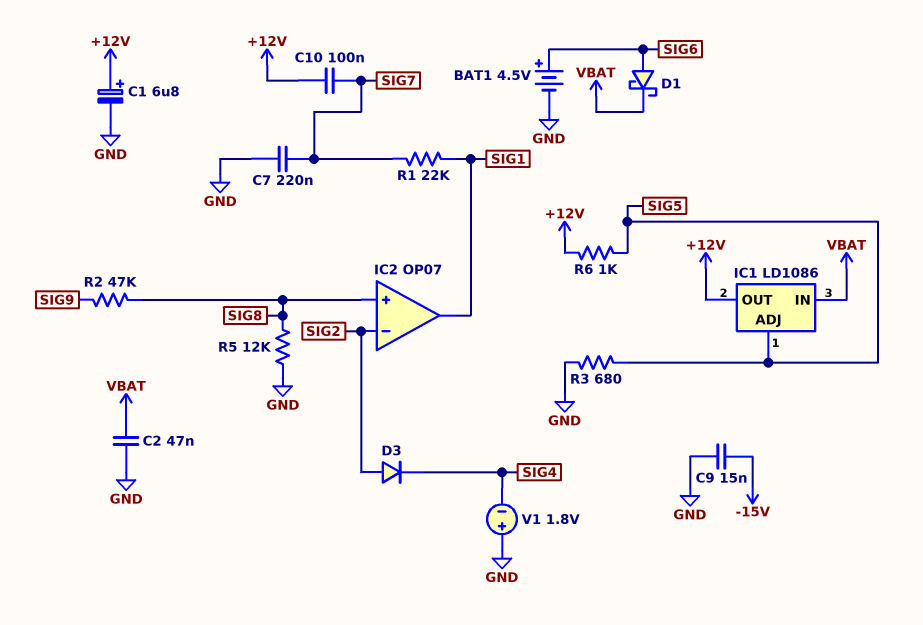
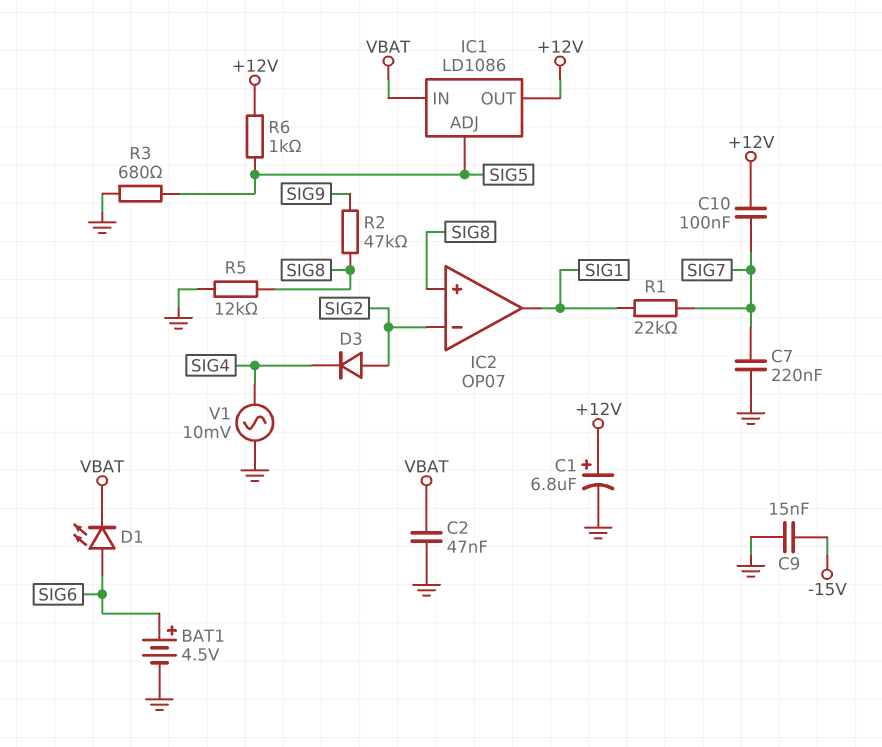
D1: schottky (A SIG6, K VBAT) -> LED (A SIG6, K VBAT)
V1: 1.8V (plus GND, minus SIG4) -> AC 10mV (GND, SIG4)

